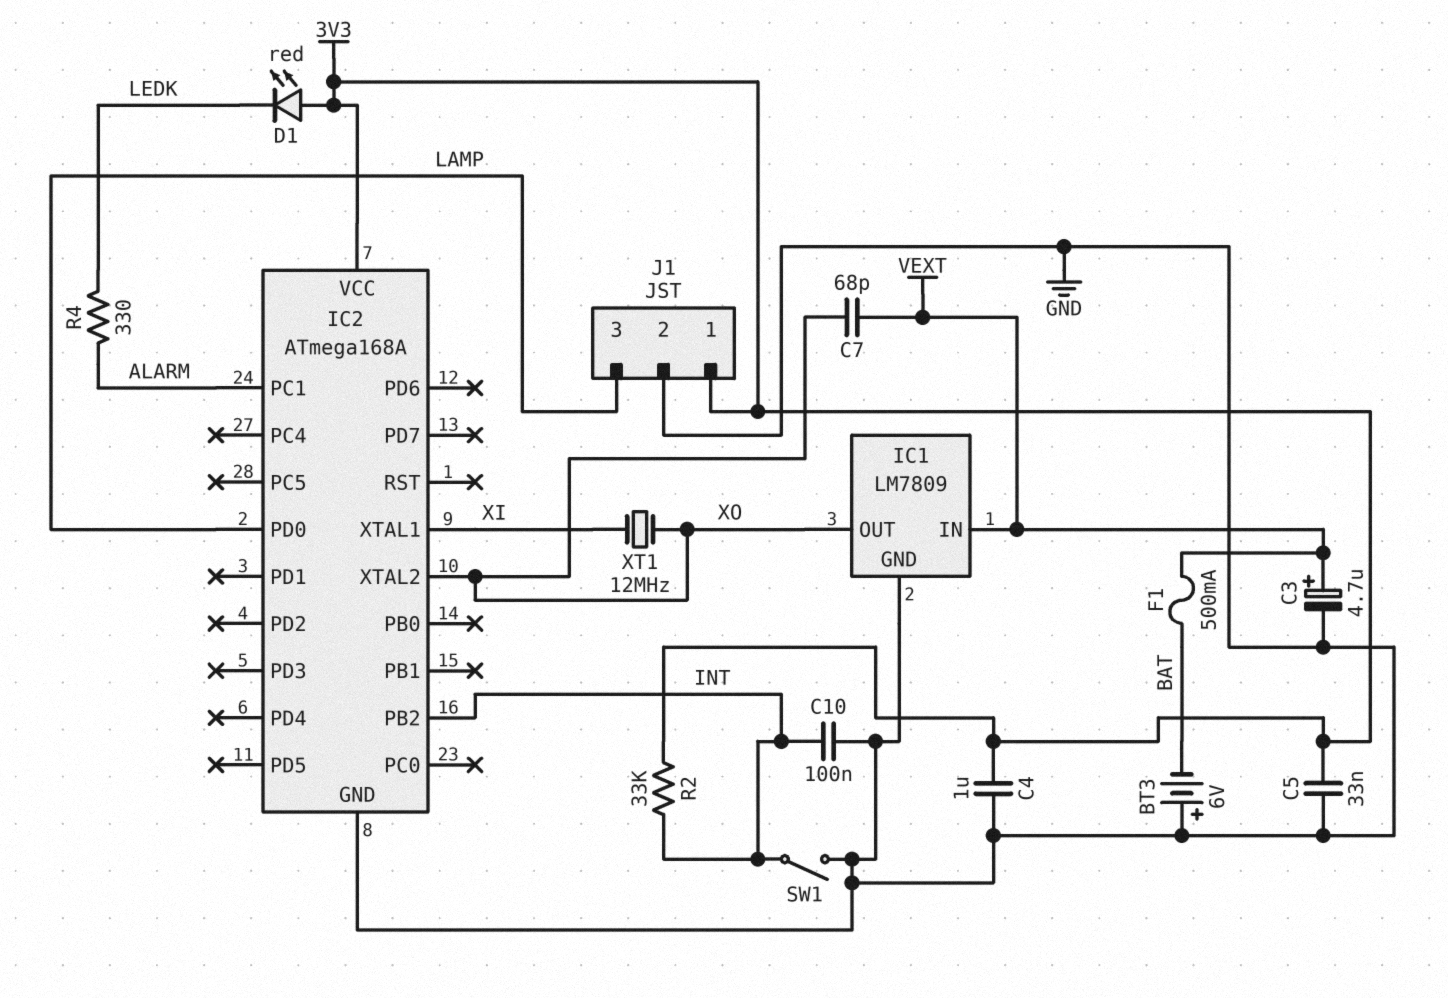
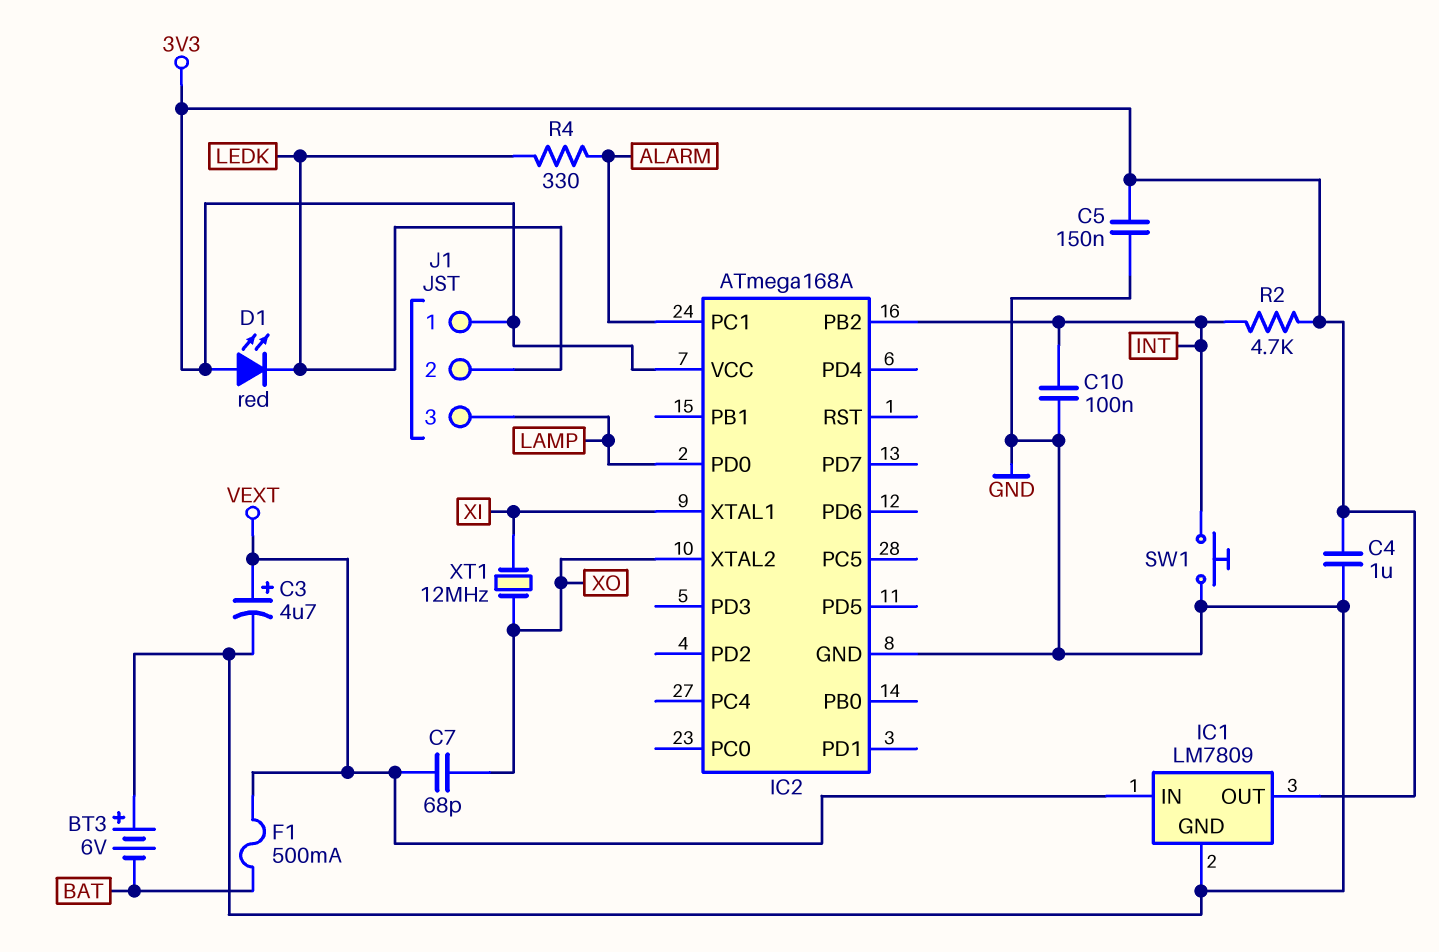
C5: 33nF (3V3, GND) -> 150nF (3V3, GND)
IC1 pin OUT: XO -> 3V3
J1 pin 2: GND -> LEDK
R2: 33k (3V3, INT) -> 4.7k (3V3, INT)
SW1: switch (GND, INT) -> button (GND, INT)

